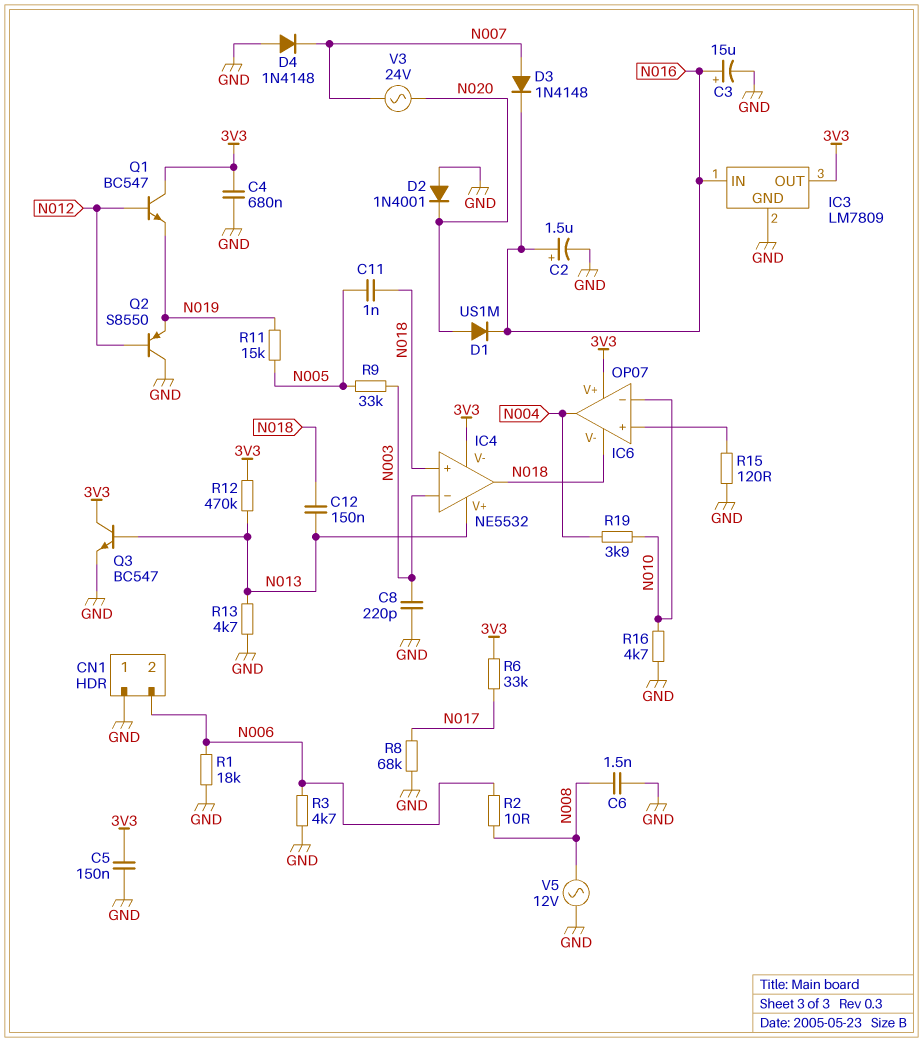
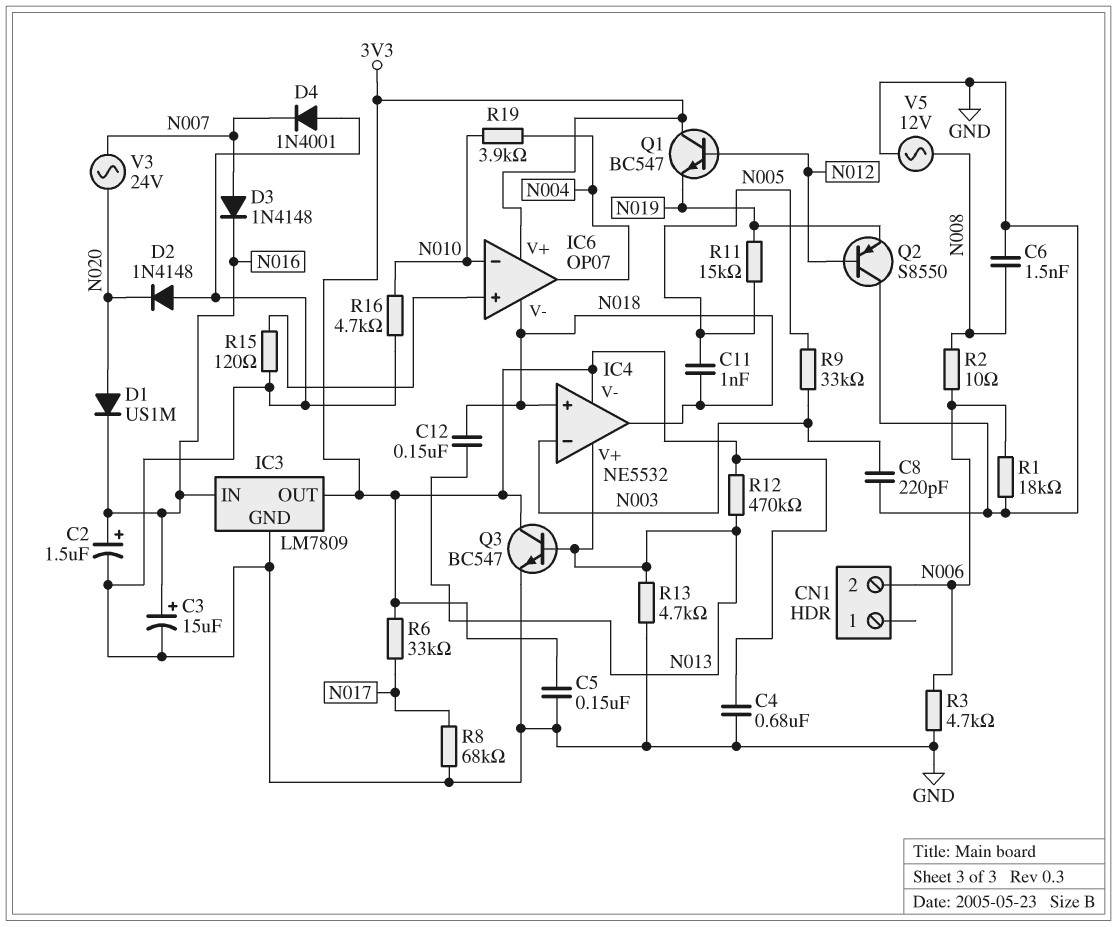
CN1 pin 1: GND -> none
D2: diode 1N4001 (A GND, K N020) -> diode 1N4148 (A GND, K N020)
D4: diode 1N4148 (A GND, K N007) -> diode 1N4001 (A GND, K N007)

